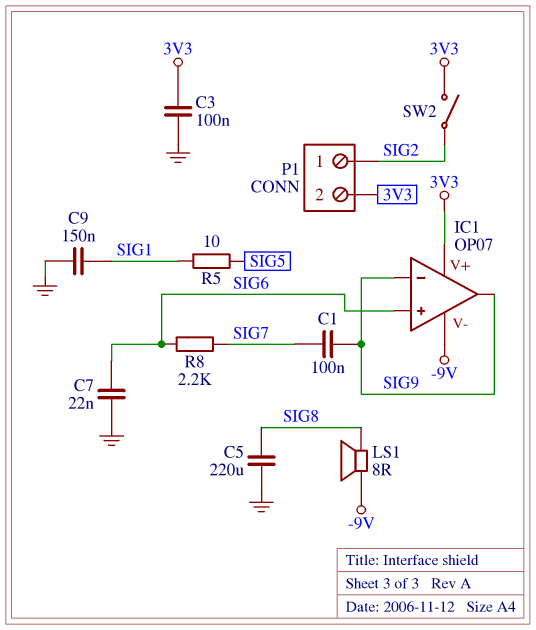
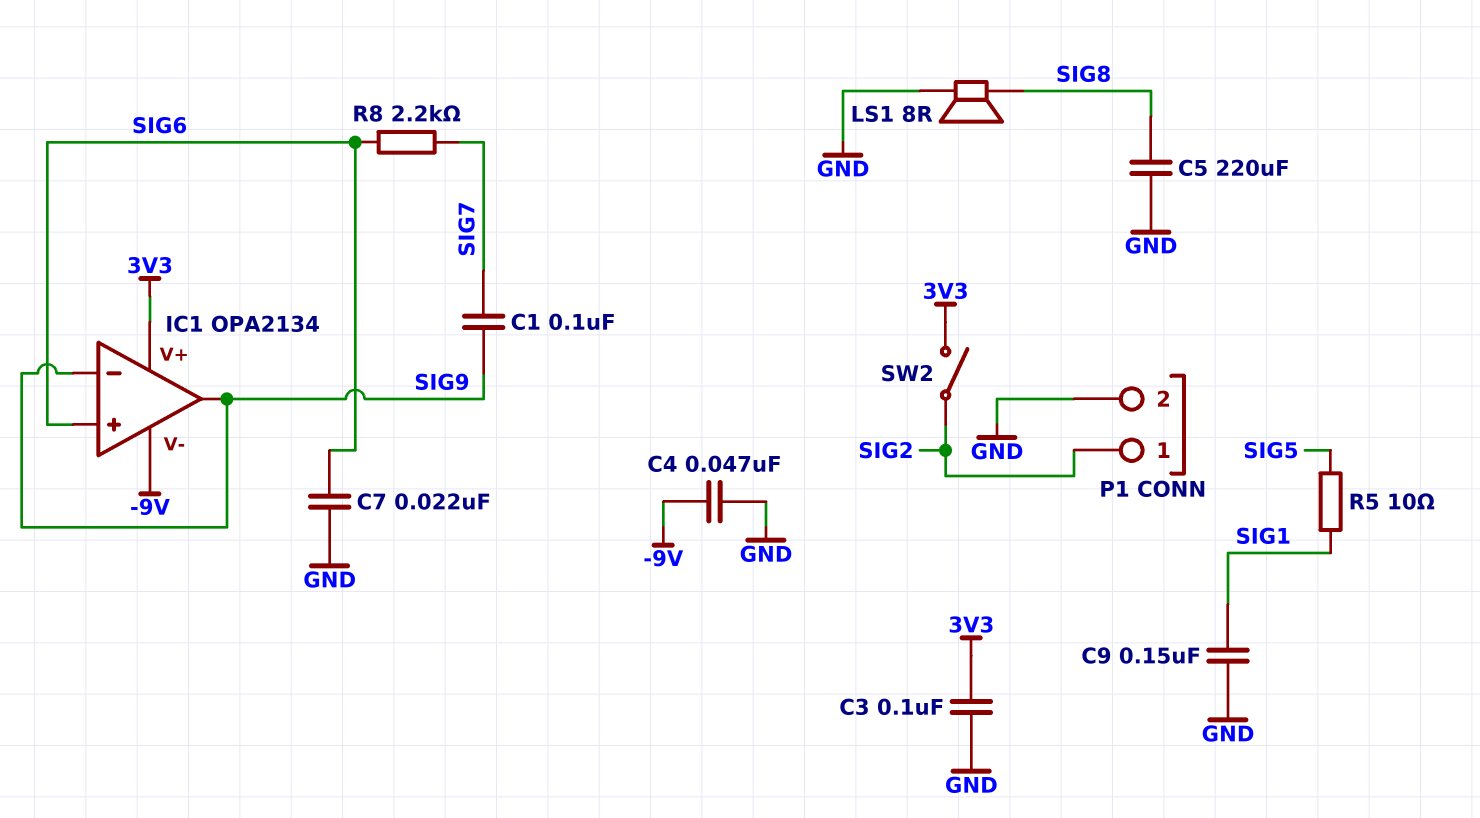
C4: none -> 47nF (-9V, GND)
IC1: OP07 -> OPA2134
LS1: speaker 8R (-9V, SIG8) -> speaker 8R (GND, SIG8)
P1 pin 2: 3V3 -> GND

